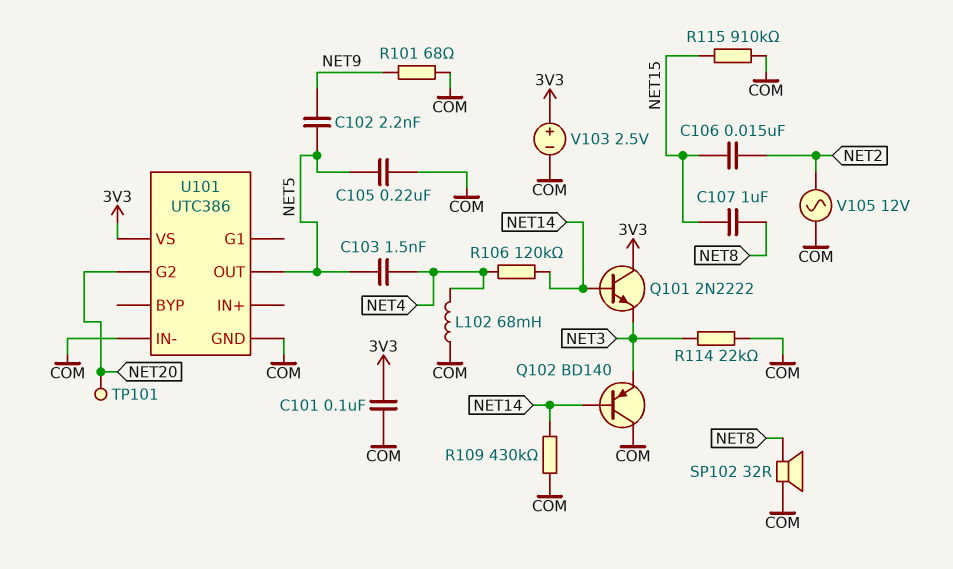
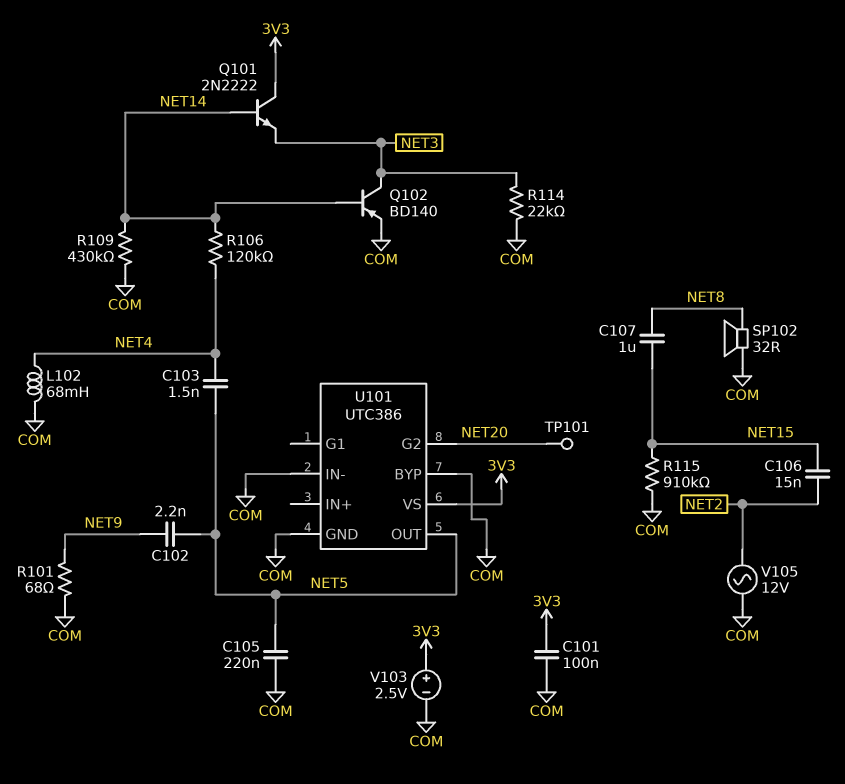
Q102: PNP BD140 (B NET14, C COM, E NET3) -> PNP BD140 (B NET14, C NET3, E COM)
U101 pin BYP: none -> COM

